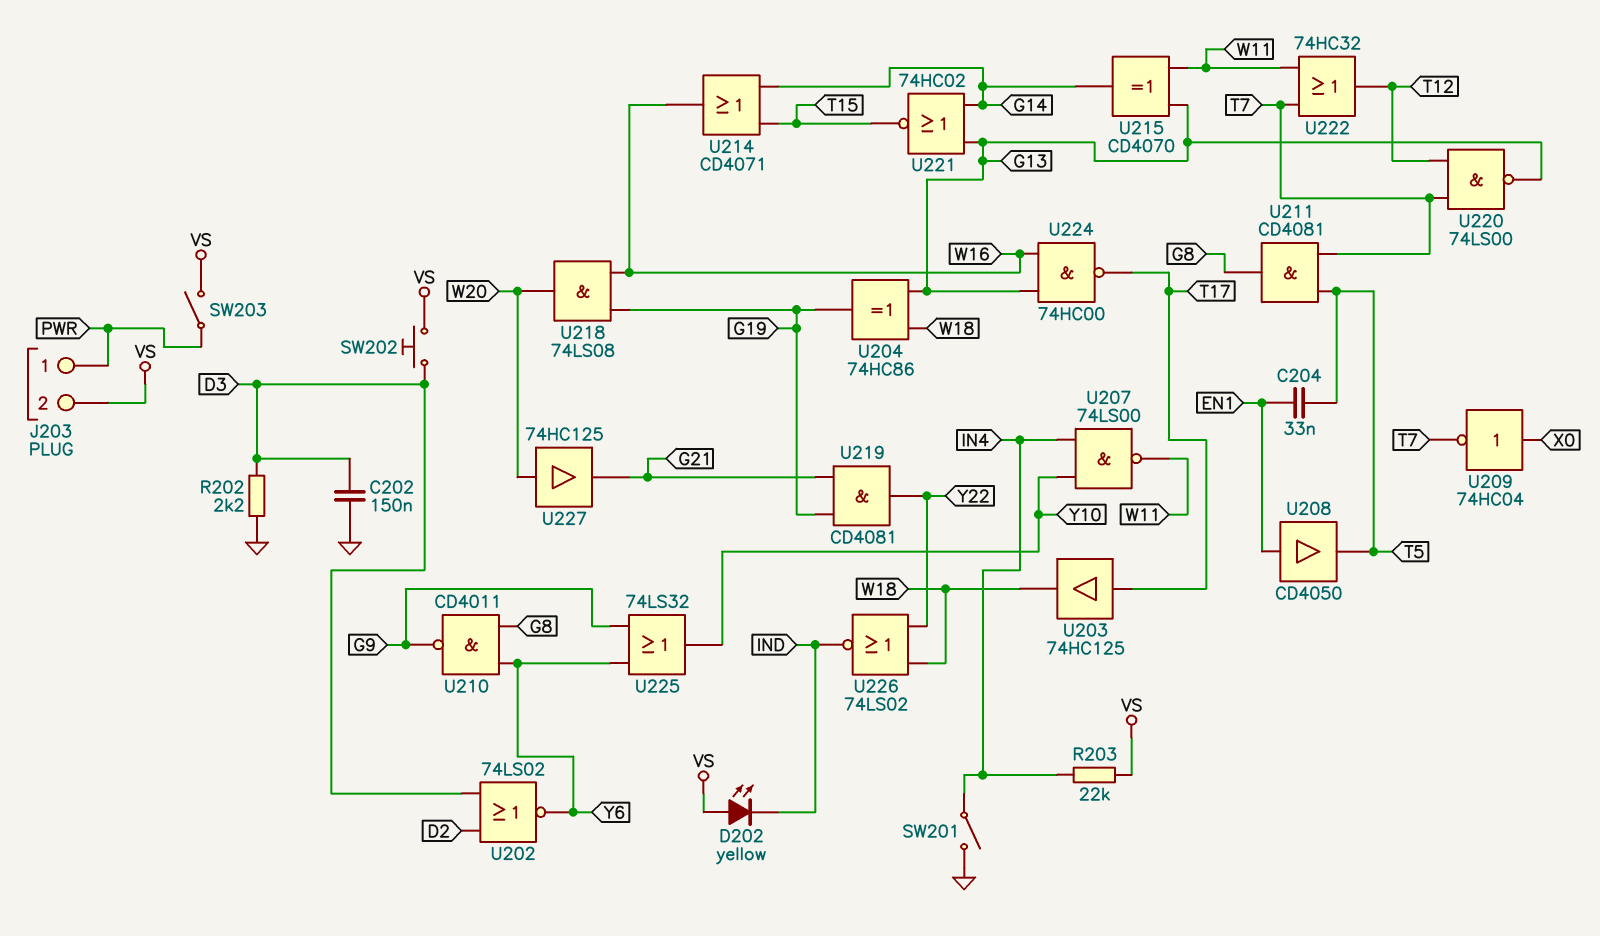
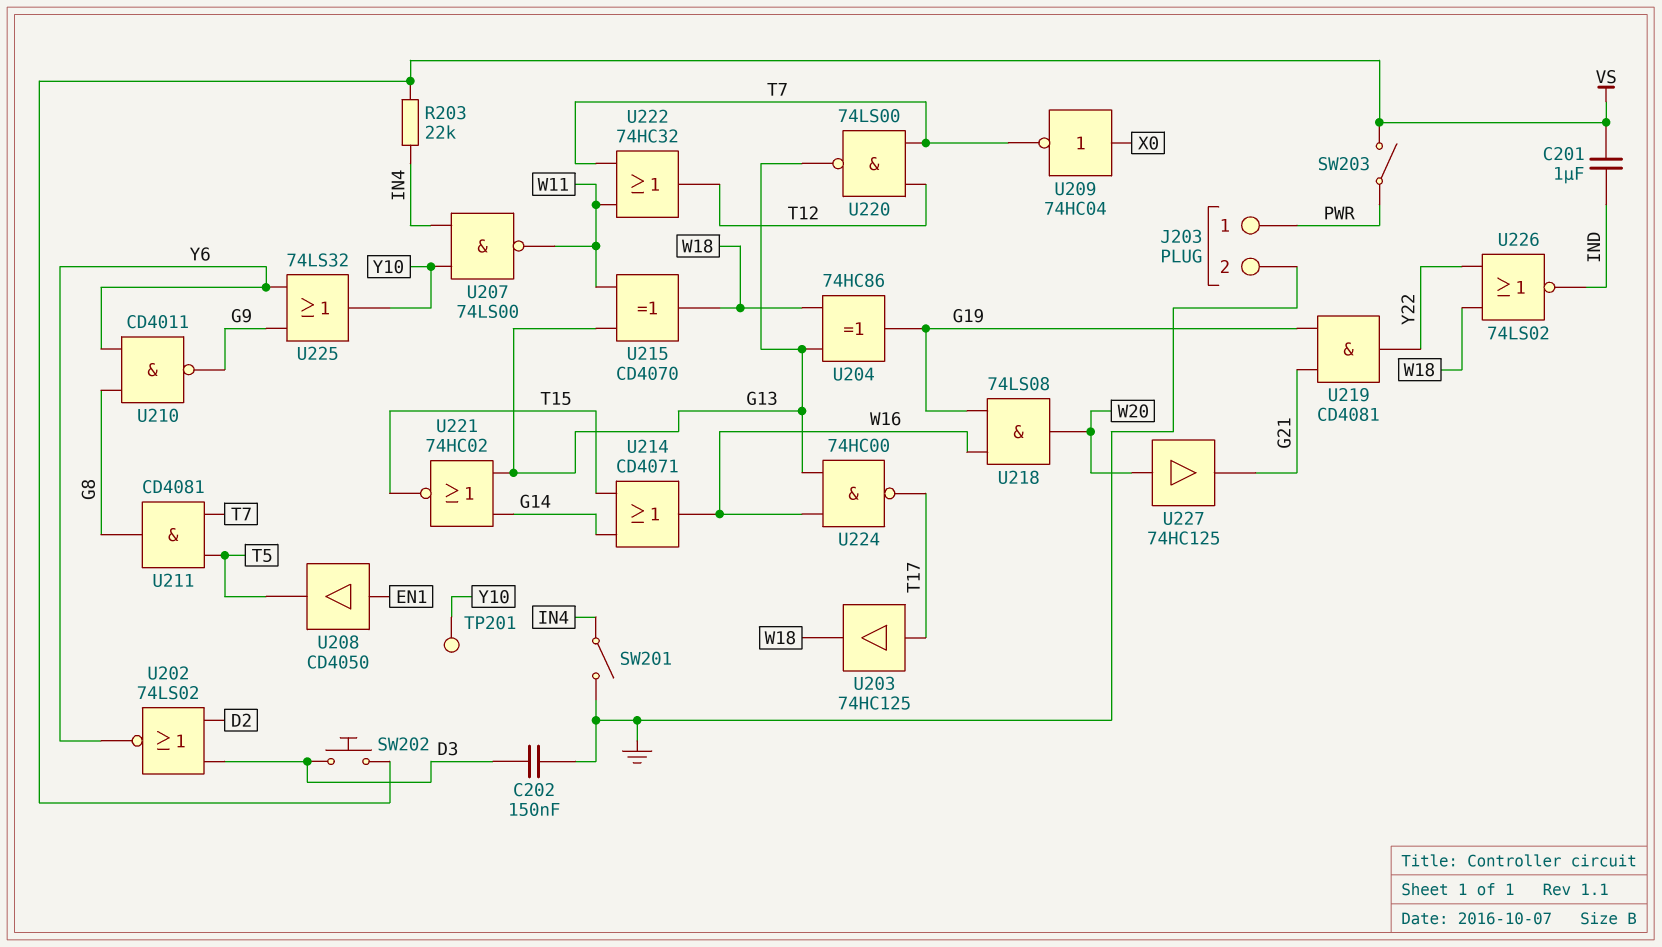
C201: none -> 1uF (IND, VS)
C204: 33nF (EN1, T5) -> none
D202: LED yellow (A VS, K IND) -> none
J203 pin 2: VS -> GND
R202: 2.2k (D3, GND) -> none
TP201: none -> test point (Y10)
U215: XOR CD4070 (in G13, in W11, out G14) -> XOR CD4070 (in G13, in W11, out W18)

